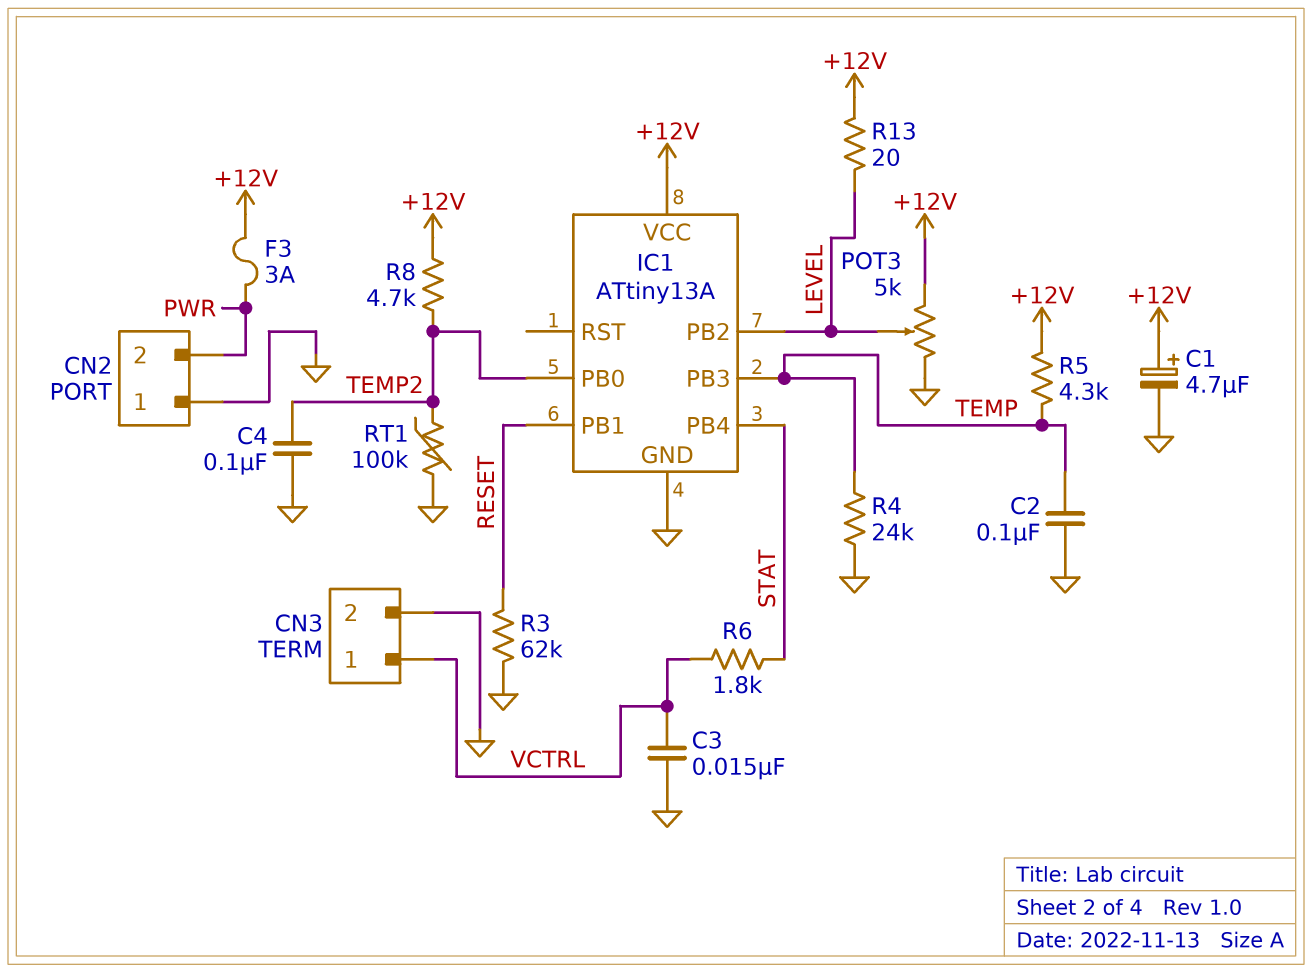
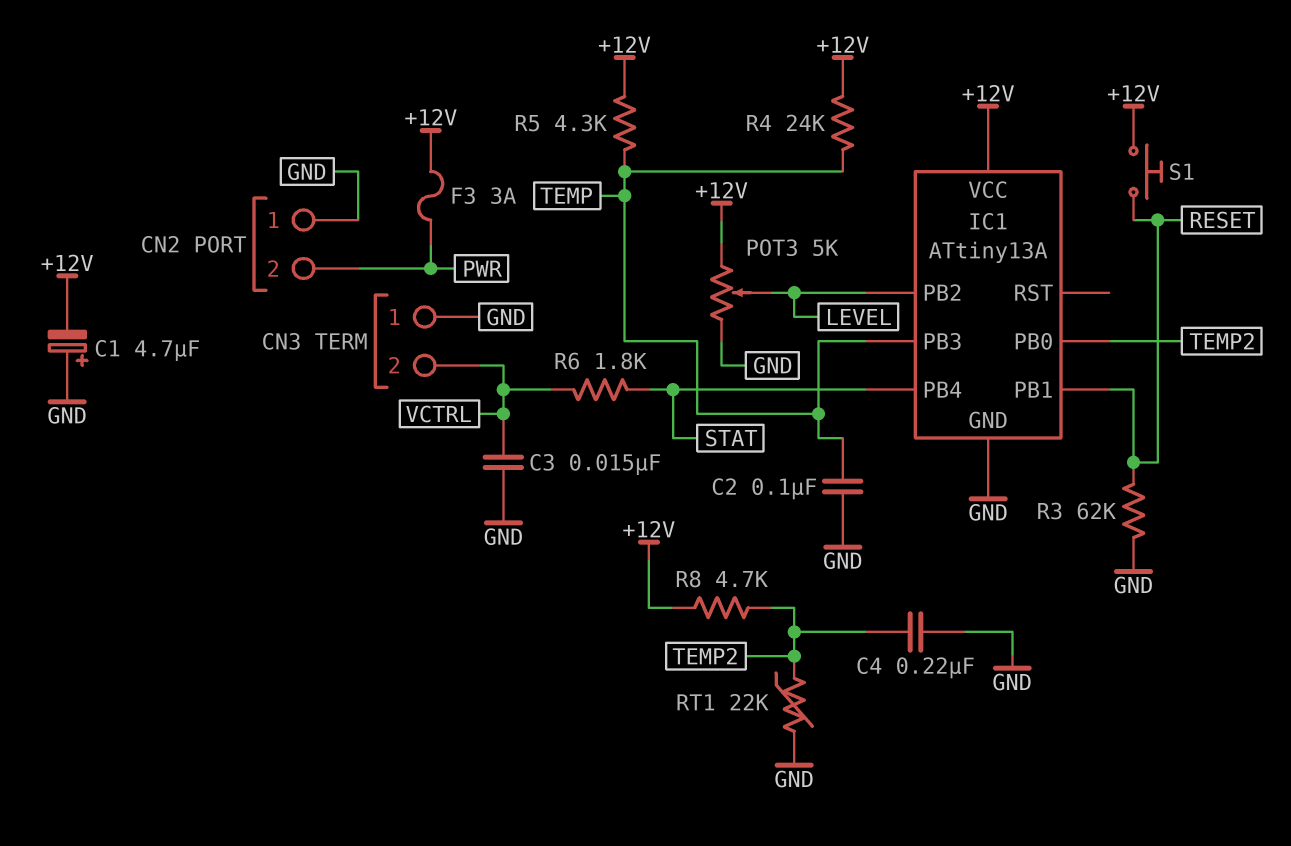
C1: 4.7uF (plus +12V, minus GND) -> 4.7uF (plus GND, minus +12V)
C4: 100nF (GND, TEMP2) -> 220nF (GND, TEMP2)
CN3 pin 1: VCTRL -> GND
CN3 pin 2: GND -> VCTRL
R4: 24k (GND, TEMP) -> 24k (+12V, TEMP)
R13: 20 (+12V, LEVEL) -> none
RT1: 100k (GND, TEMP2) -> 22k (GND, TEMP2)
S1: none -> button (+12V, RESET)

